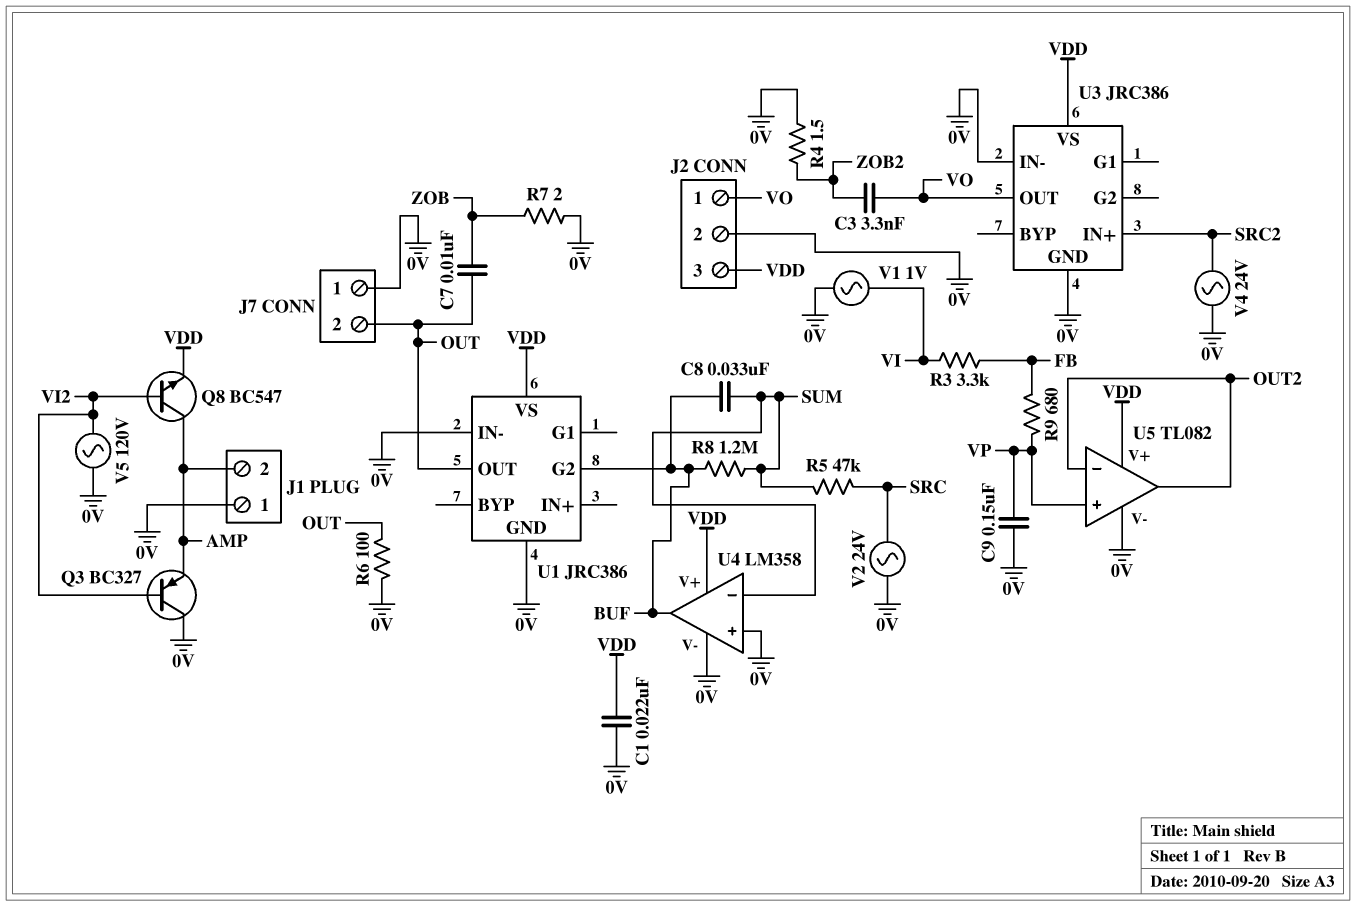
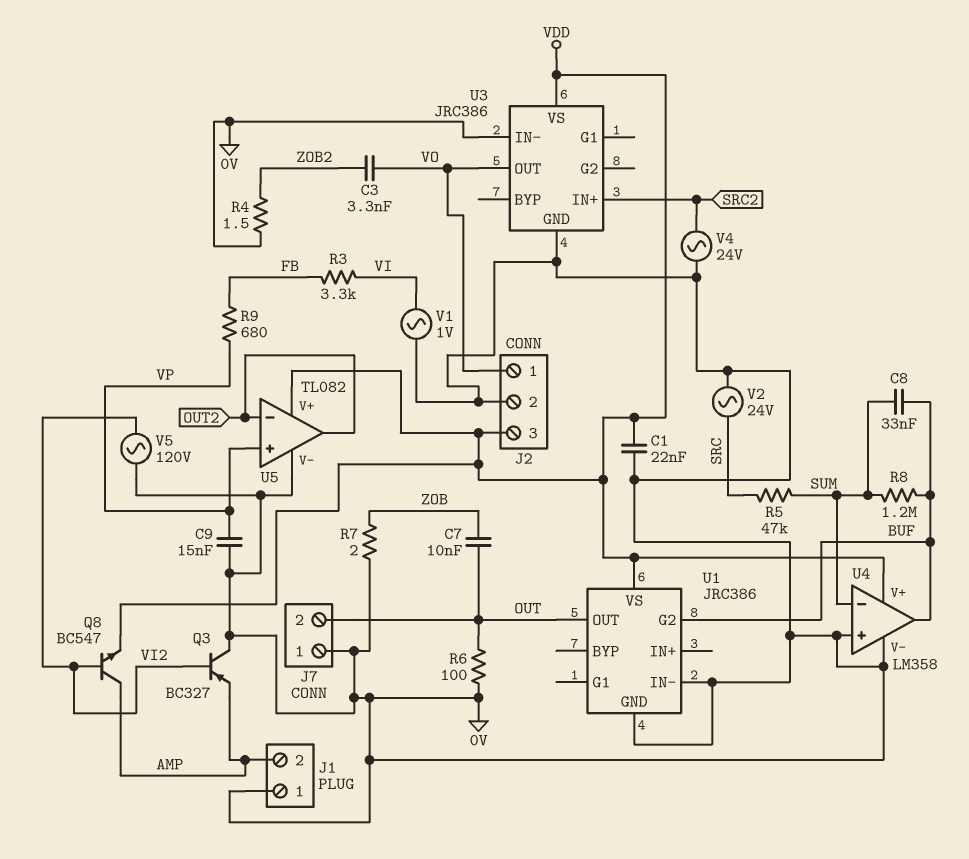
C9: 150nF (0V, VP) -> 15nF (0V, VP)

